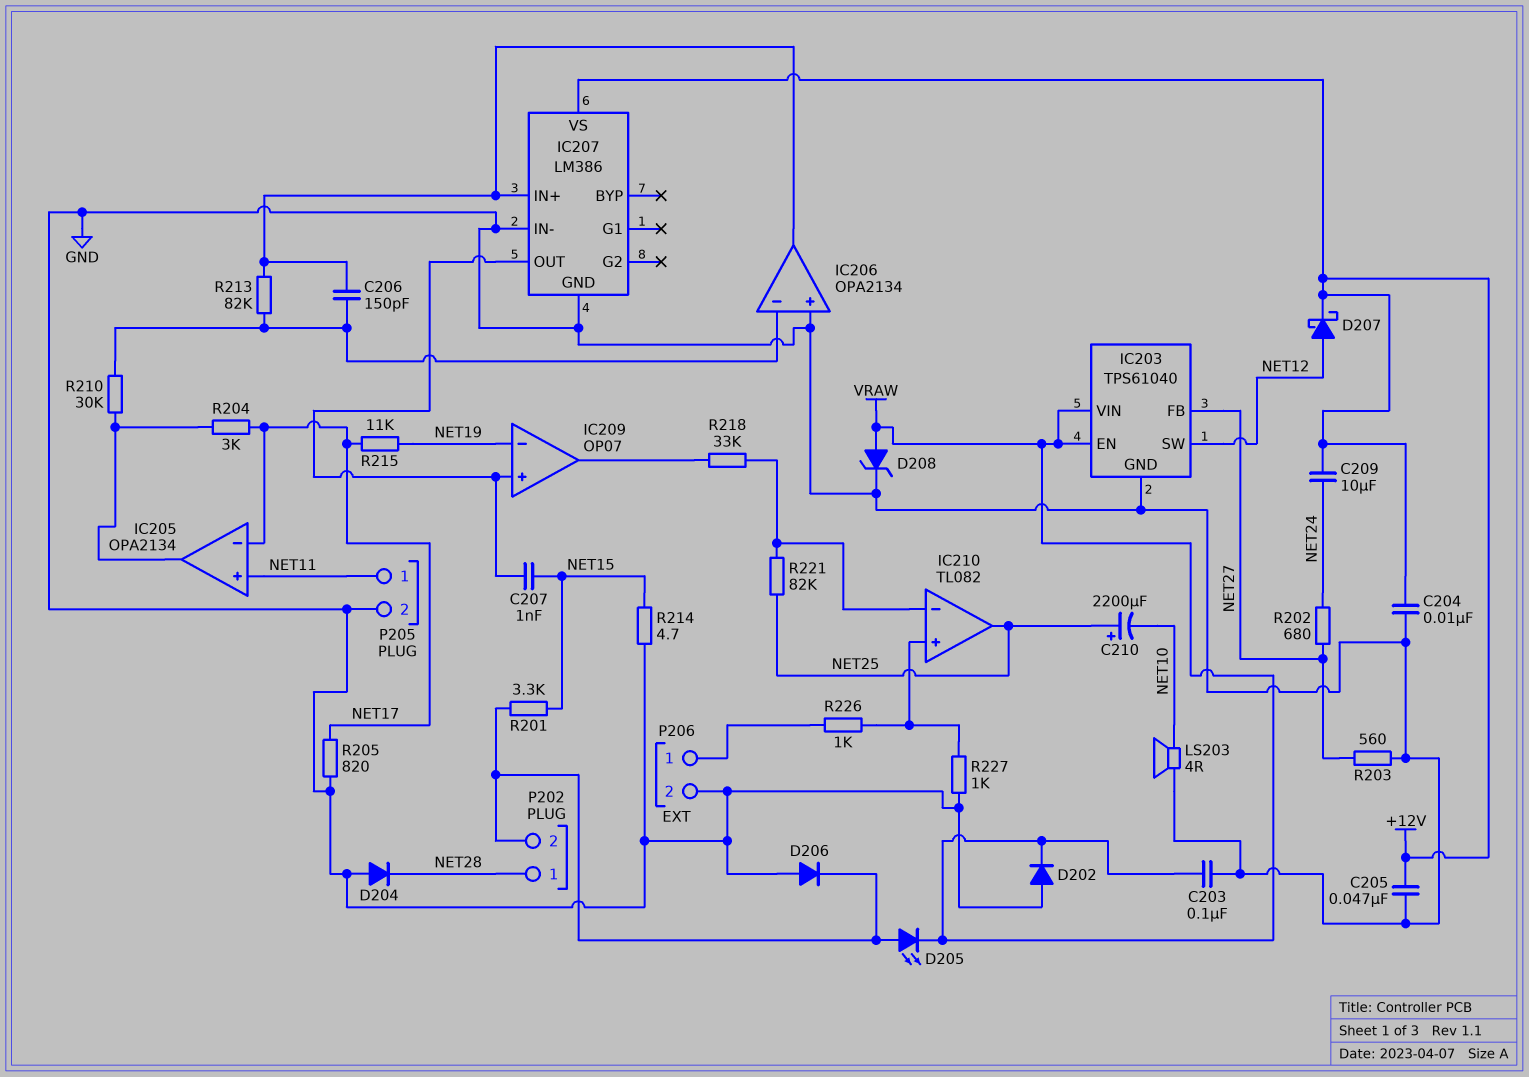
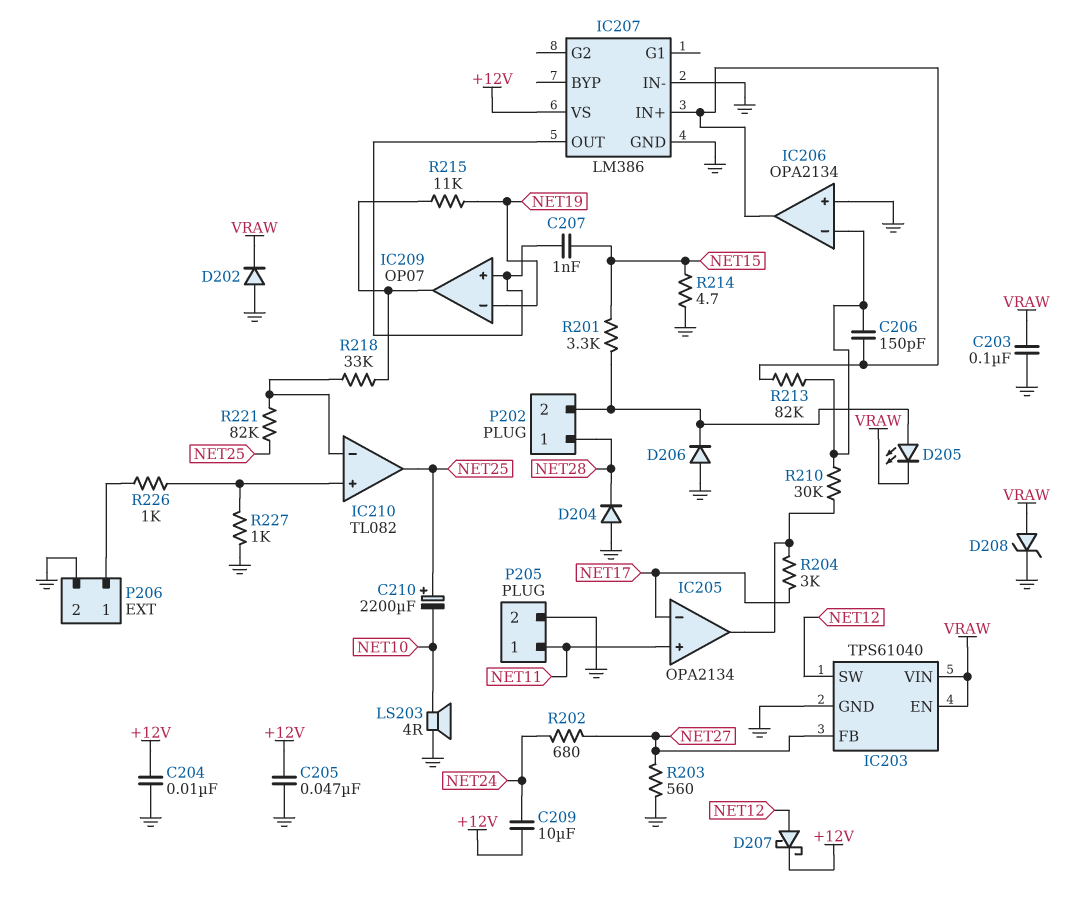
R205: 820 (GND, NET17) -> none
R215: 11k (NET17, NET19) -> 11k (IC209/out, NET19)

